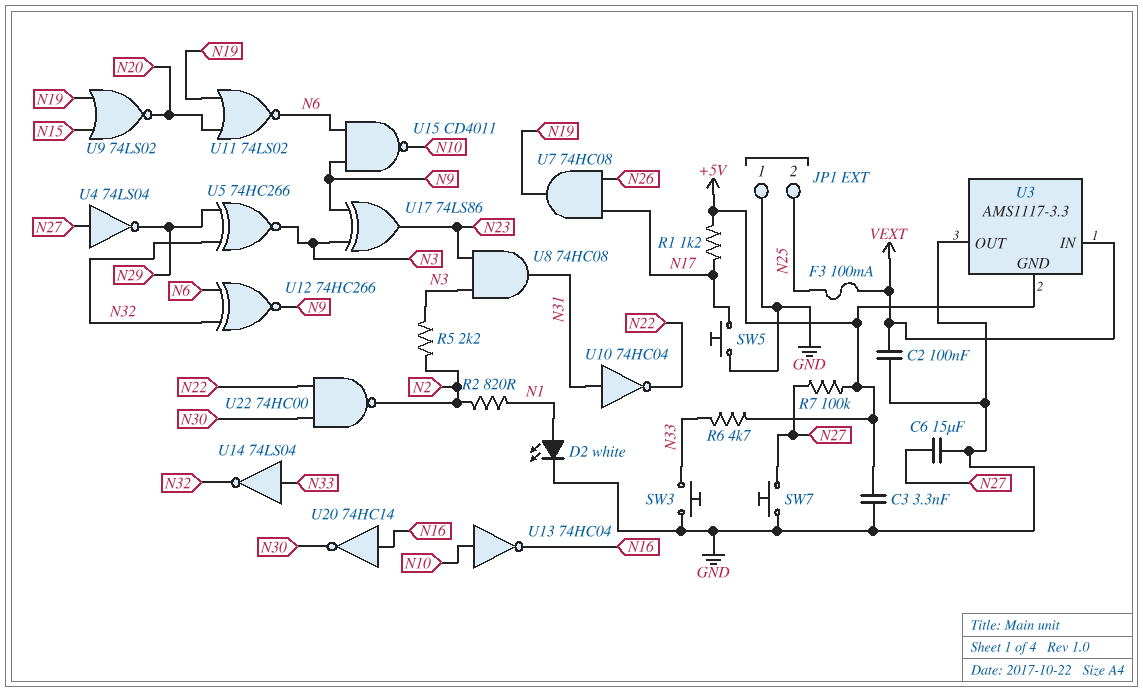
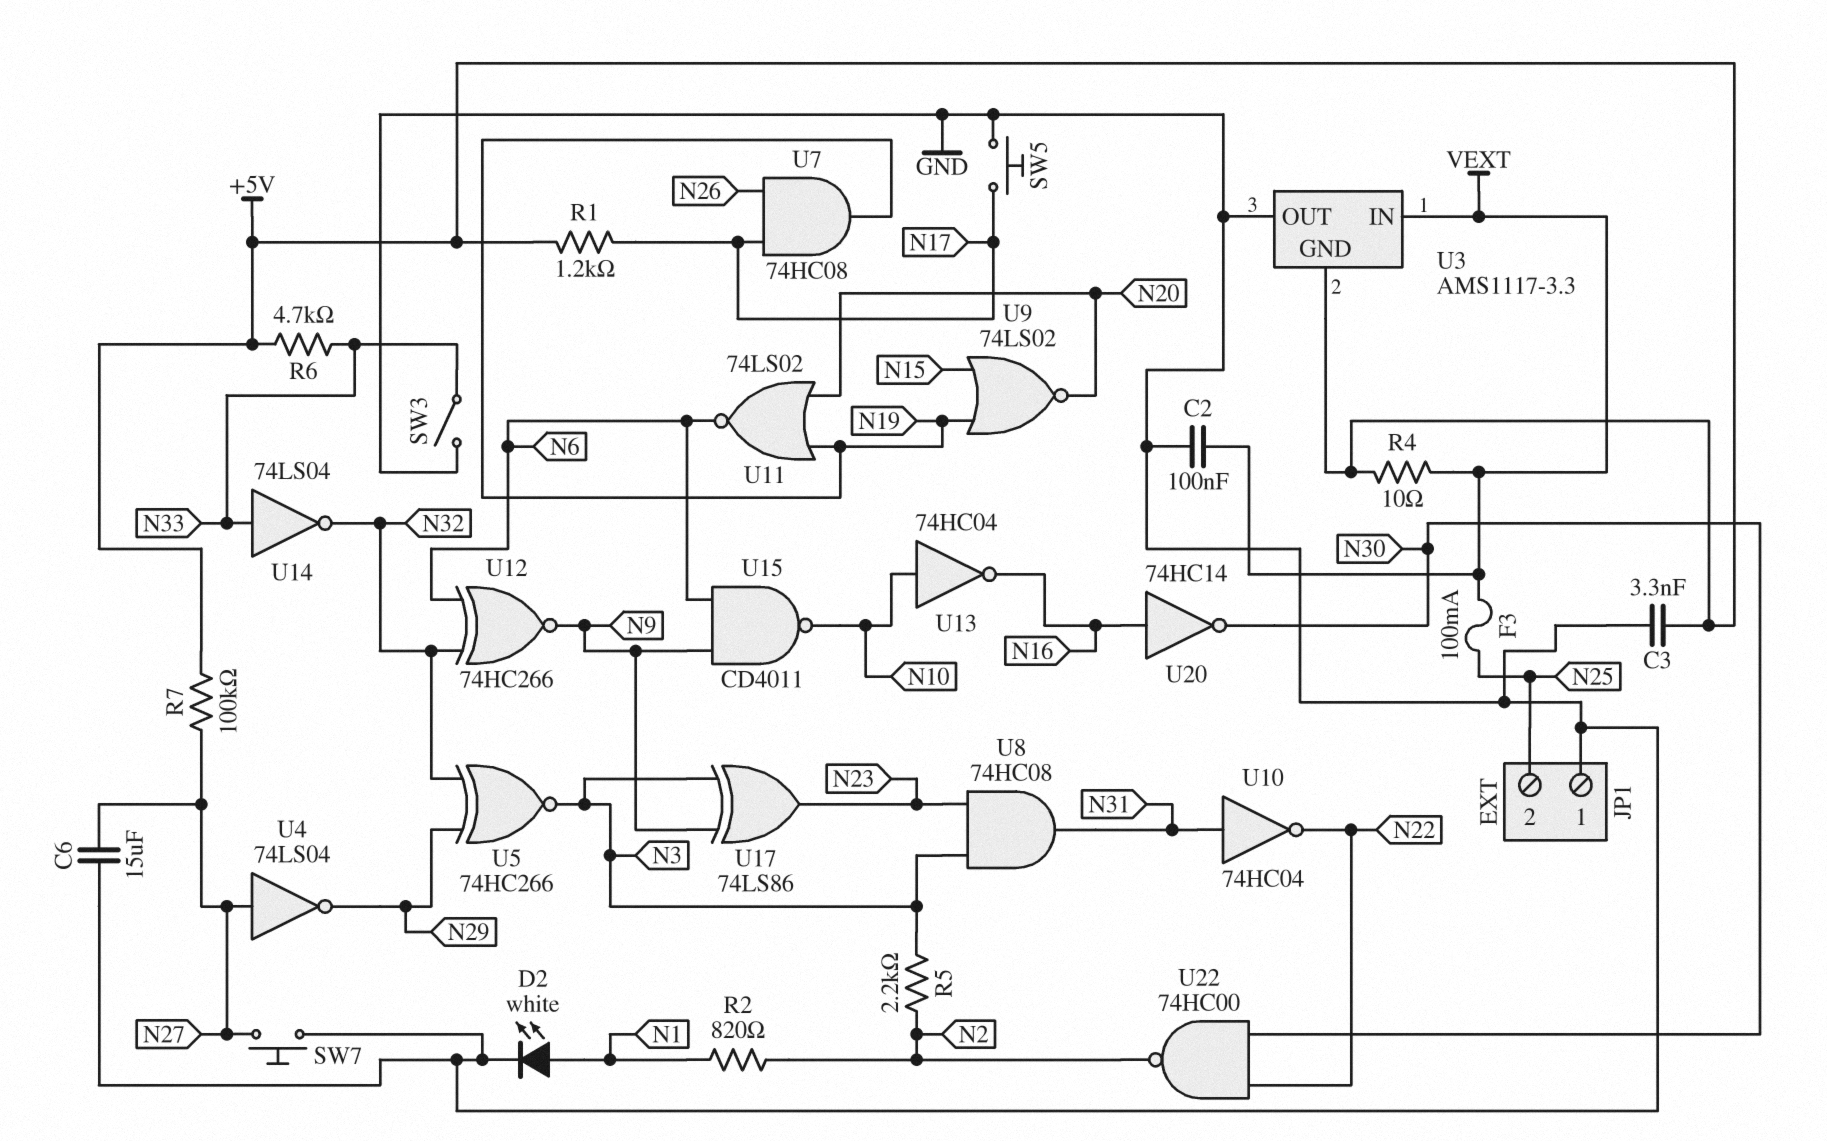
R4: none -> 10 (+5V, VEXT)
SW3: button (GND, N33) -> switch (GND, N33)

